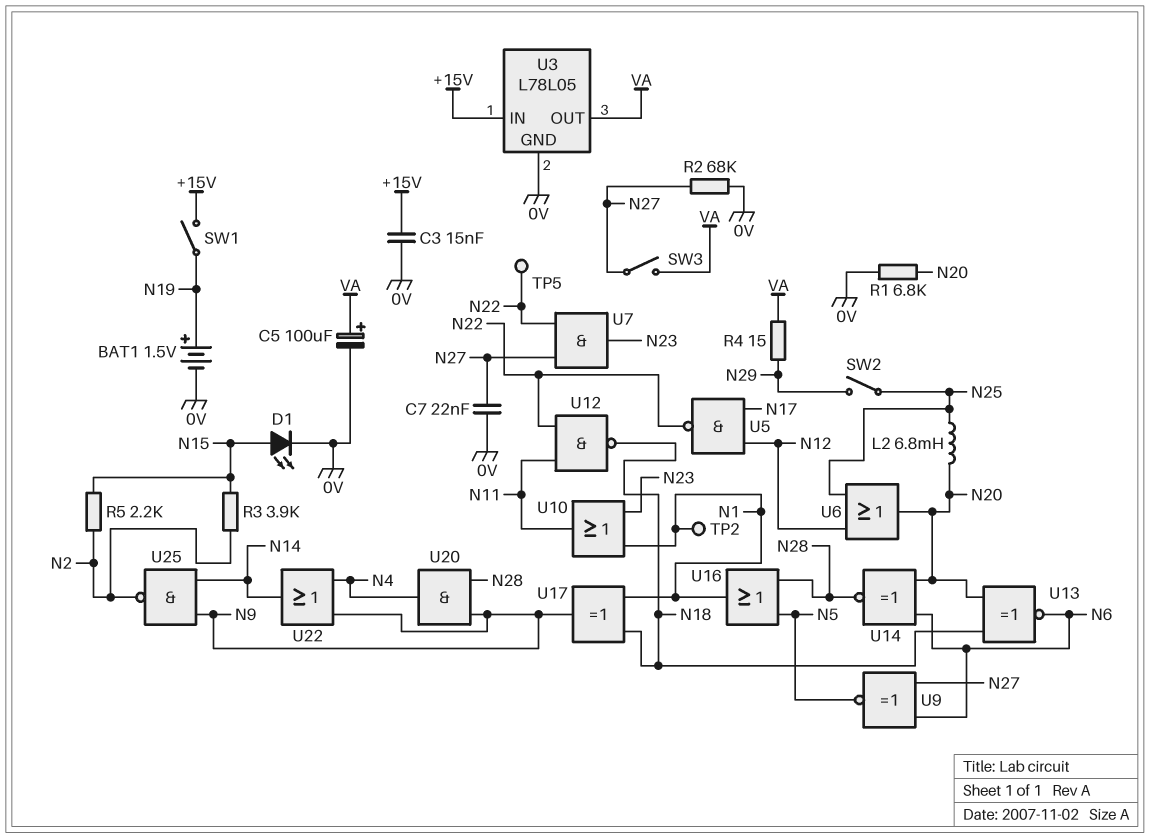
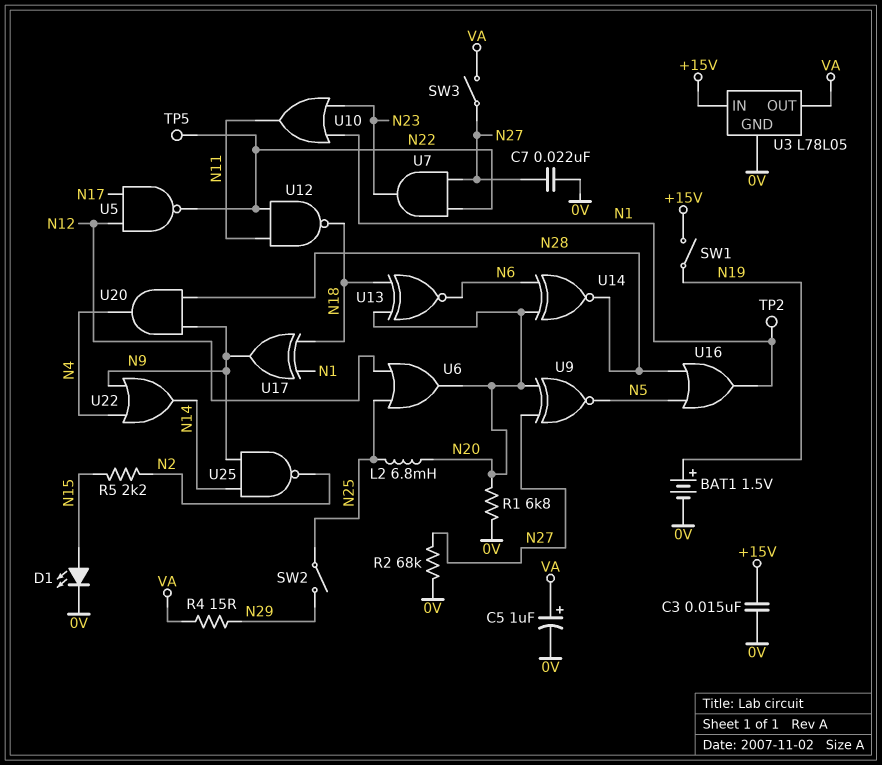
C5: 100uF (plus VA, minus 0V) -> 1uF (plus VA, minus 0V)
R3: 3.9k (N2, N15) -> none
U9: XNOR (in N6, in N27, out N5) -> XNOR (in N20, in N27, out N5)

